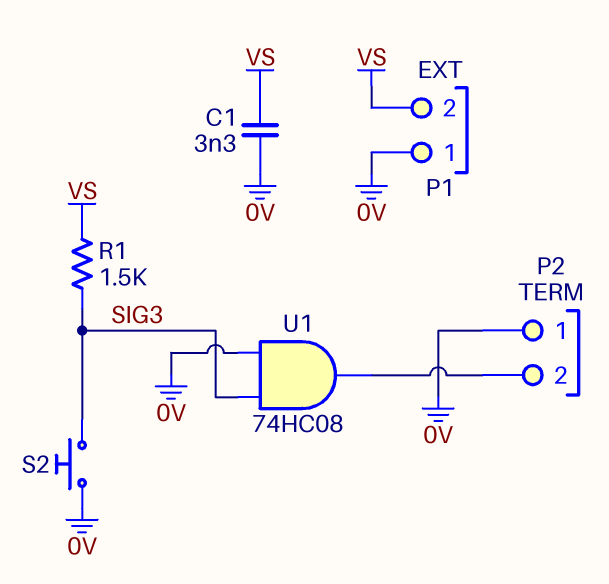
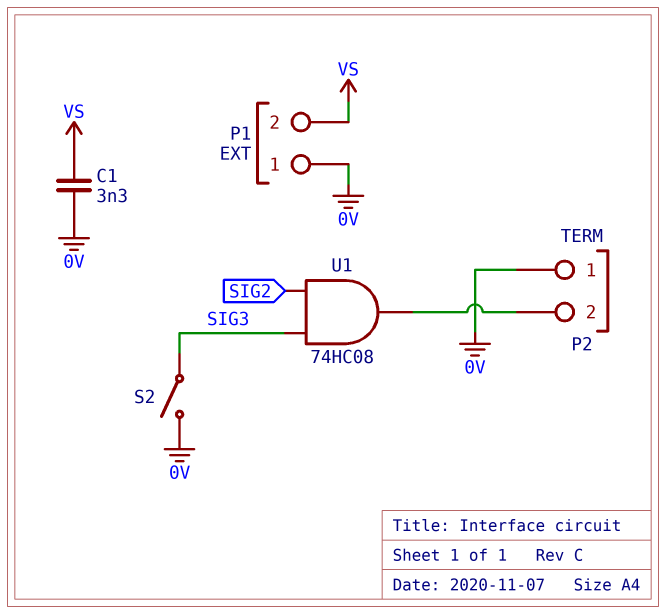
R1: 1.5k (SIG3, VS) -> none
S2: button (0V, SIG3) -> switch (0V, SIG3)
U1: AND 74HC08 (in 0V, in SIG3, out P2/2) -> AND 74HC08 (in SIG2, in SIG3, out P2/2)

